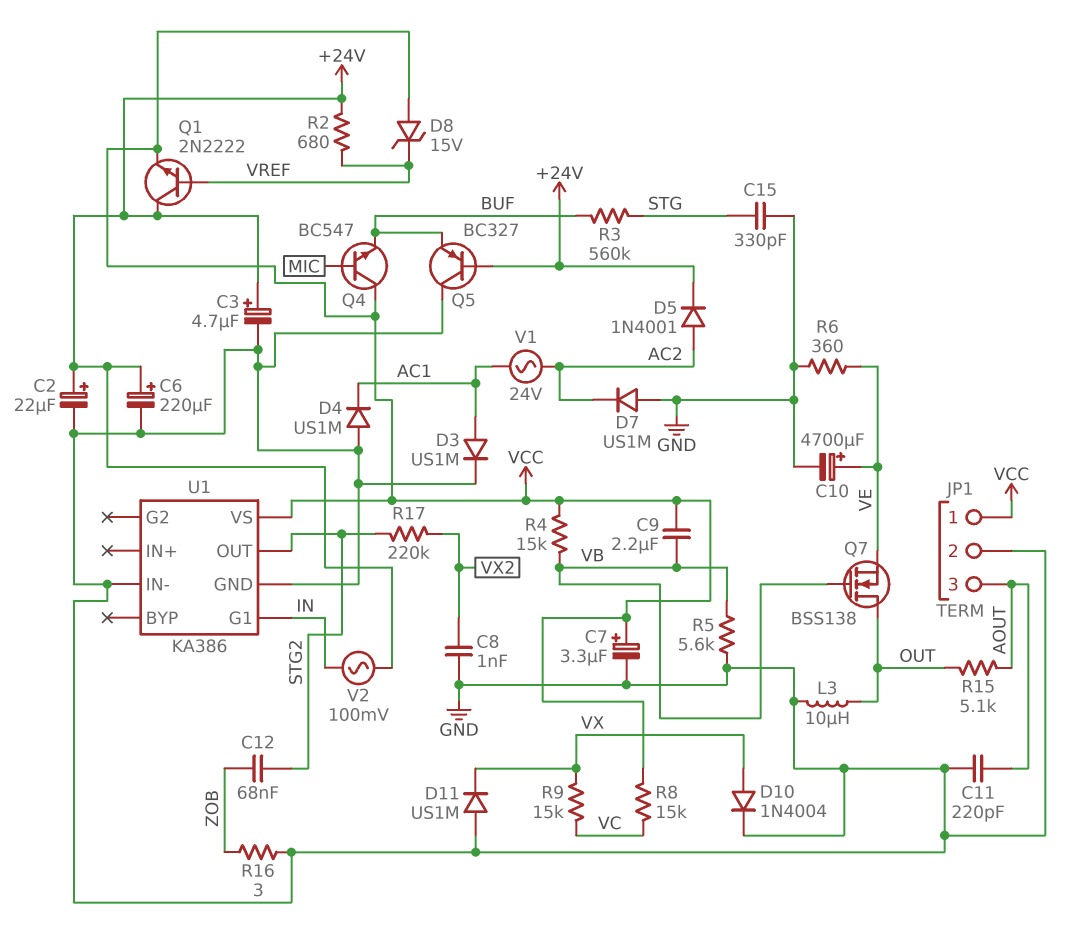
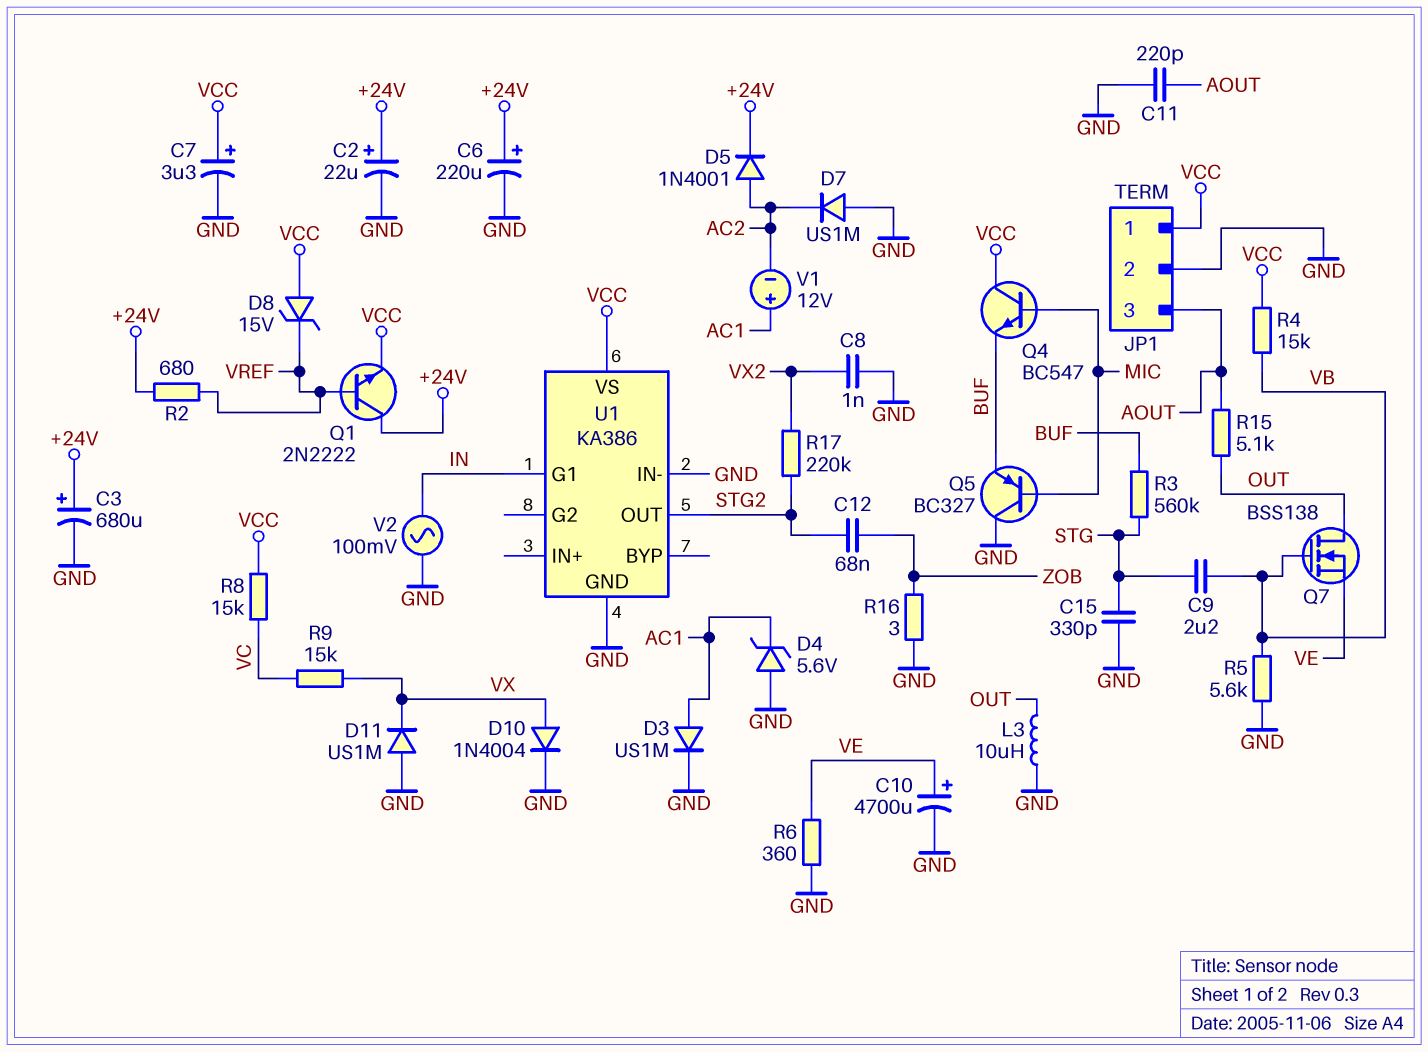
C3: 4.7uF (plus +24V, minus GND) -> 680uF (plus +24V, minus GND)
C9: 2.2uF (VB, VCC) -> 2.2uF (STG, VB)
D4: diode US1M (A GND, K AC1) -> zener 5.6V (A GND, K AC1)
Q5: PNP BC327 (B +24V, C GND, E BUF) -> PNP BC327 (B MIC, C GND, E BUF)
V1: AC 24V (AC1, AC2) -> 12V (plus AC1, minus AC2)
V2: AC 100mV (+24V, IN) -> AC 100mV (GND, IN)

